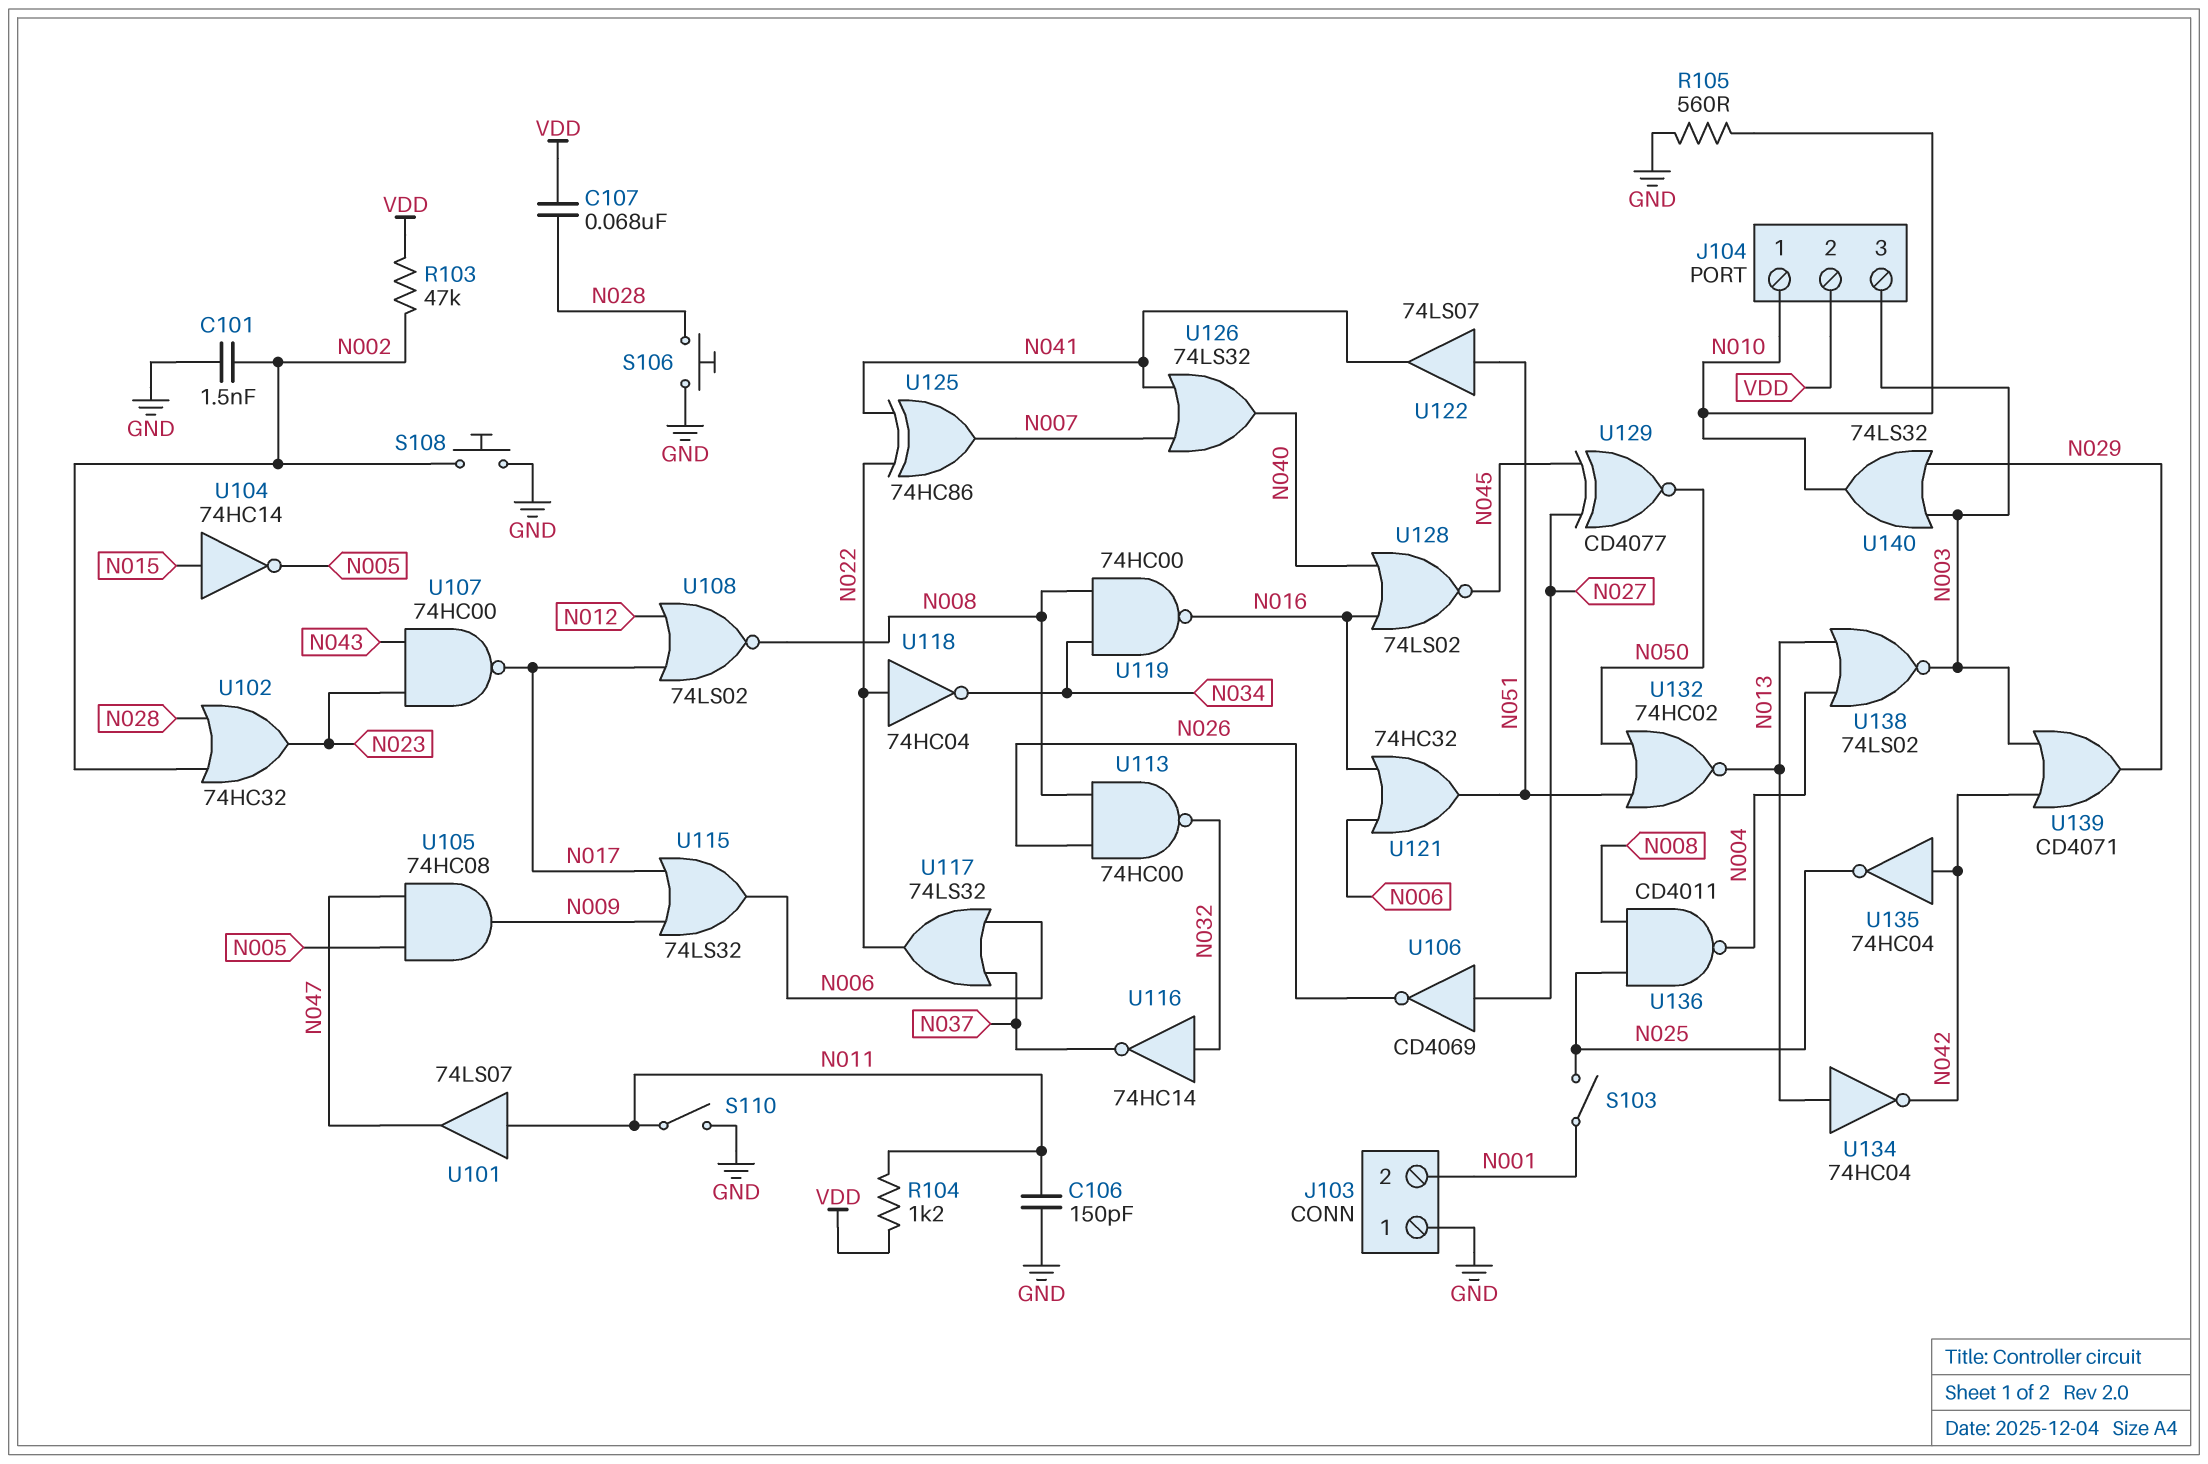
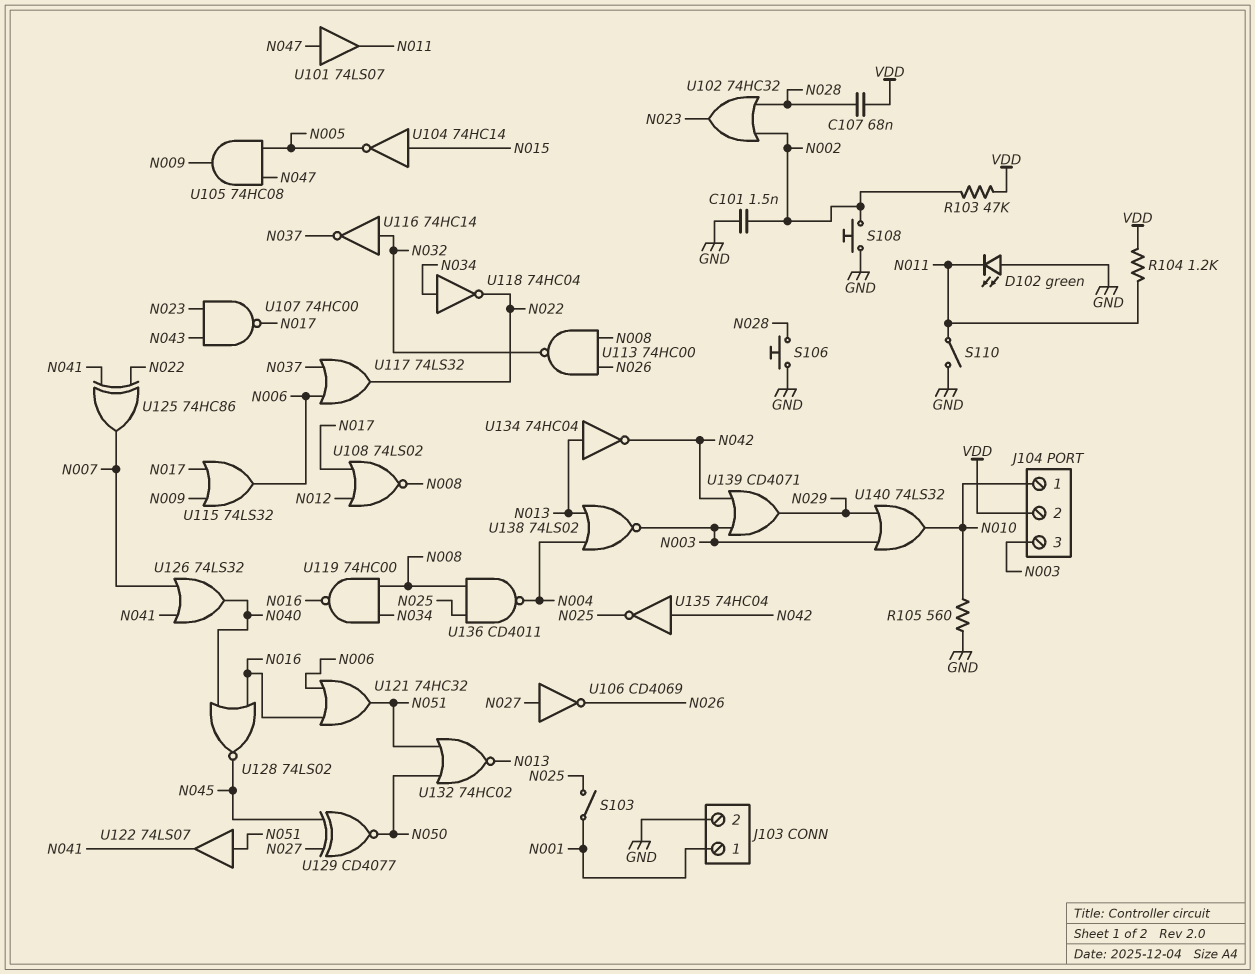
C106: 150pF (GND, N011) -> none
D102: none -> LED green (A GND, K N011)
J103 pin 1: GND -> N001
J103 pin 2: N001 -> GND
U101: buffer 74LS07 (in N011, out N047) -> buffer 74LS07 (in N047, out N011)
U118: NOT 74HC04 (in N022, out N034) -> NOT 74HC04 (in N034, out N022)

